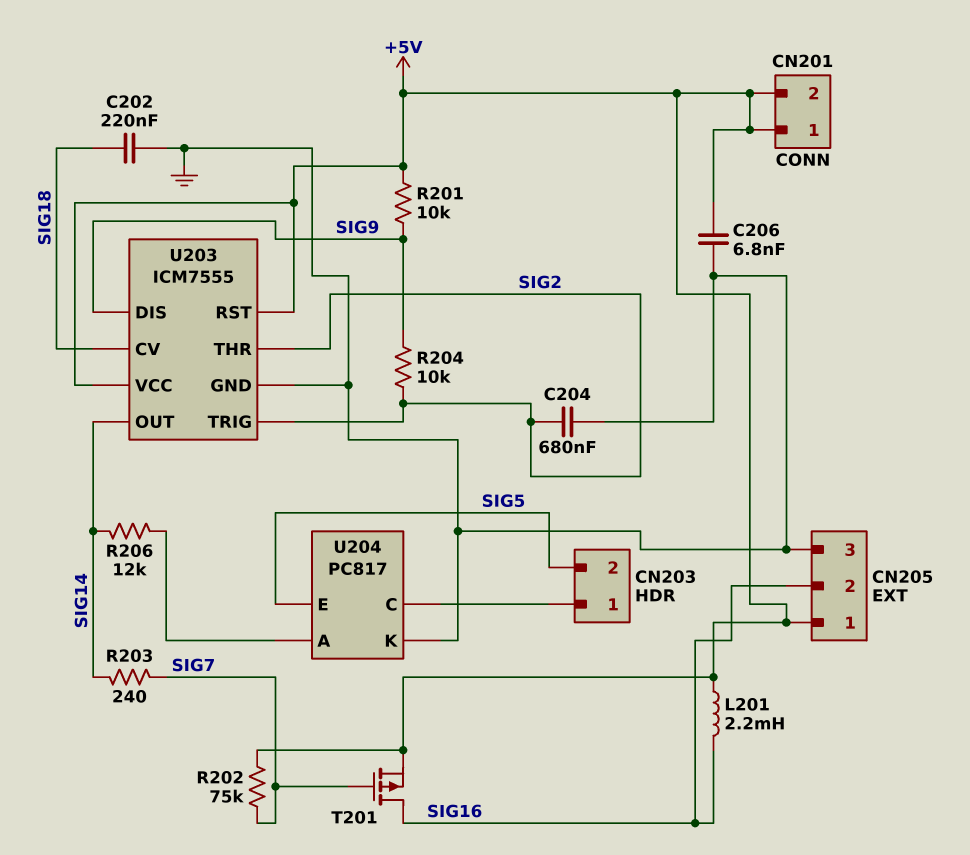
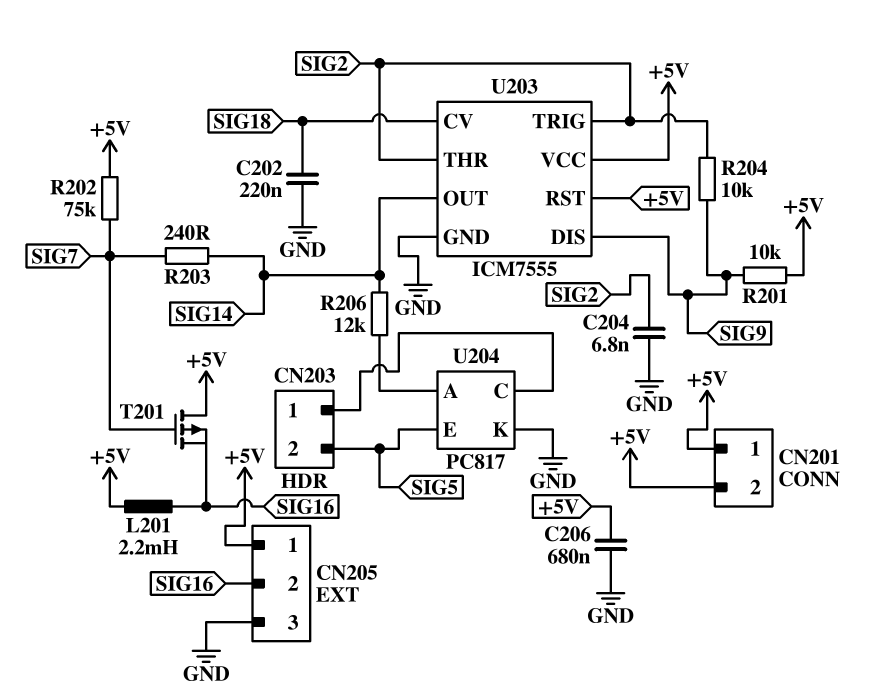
C204: 680nF (GND, SIG2) -> 6.8nF (GND, SIG2)
C206: 6.8nF (+5V, GND) -> 680nF (+5V, GND)
T201: PMOS (G SIG7, D SIG16, S +5V) -> PMOS (G SIG7, D +5V, S SIG16)

